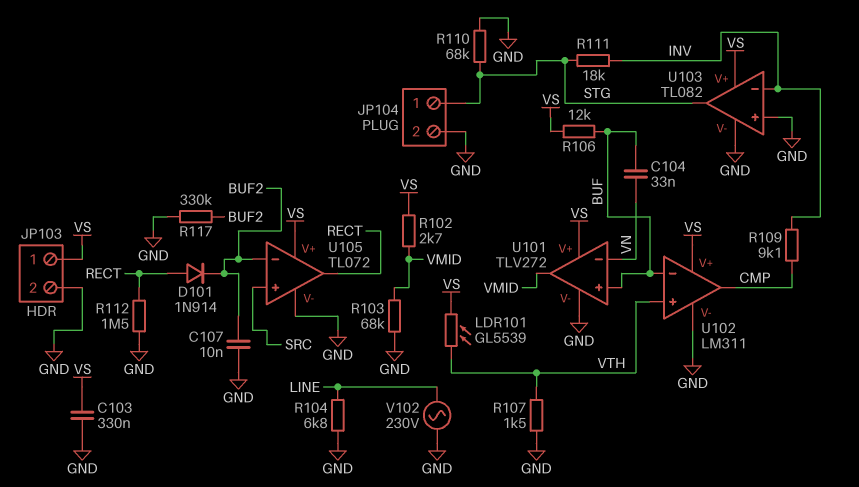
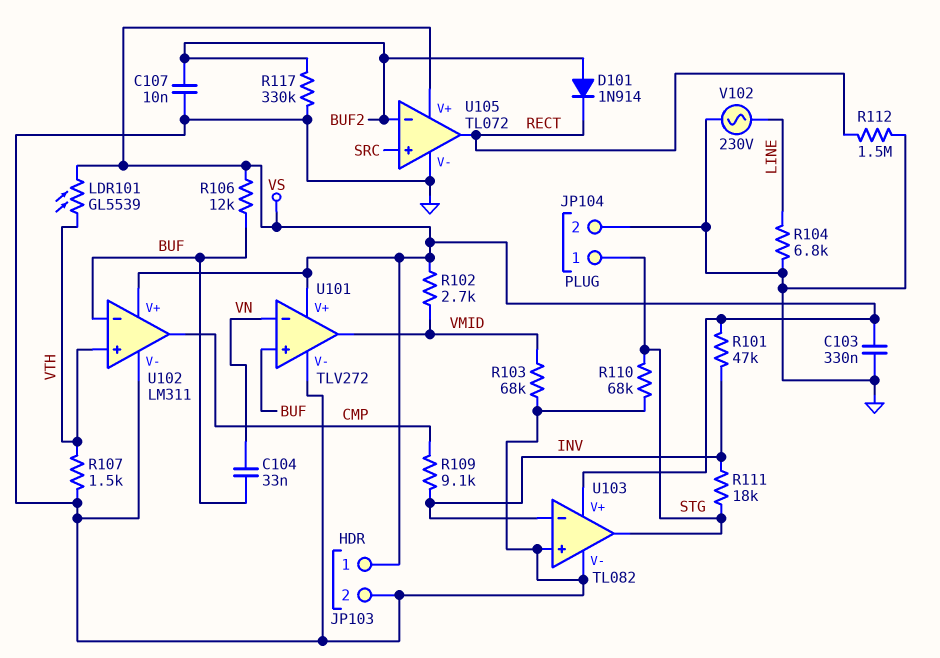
D101: diode 1N914 (A RECT, K BUF2) -> diode 1N914 (A BUF2, K RECT)
R101: none -> 47k (INV, VS)

